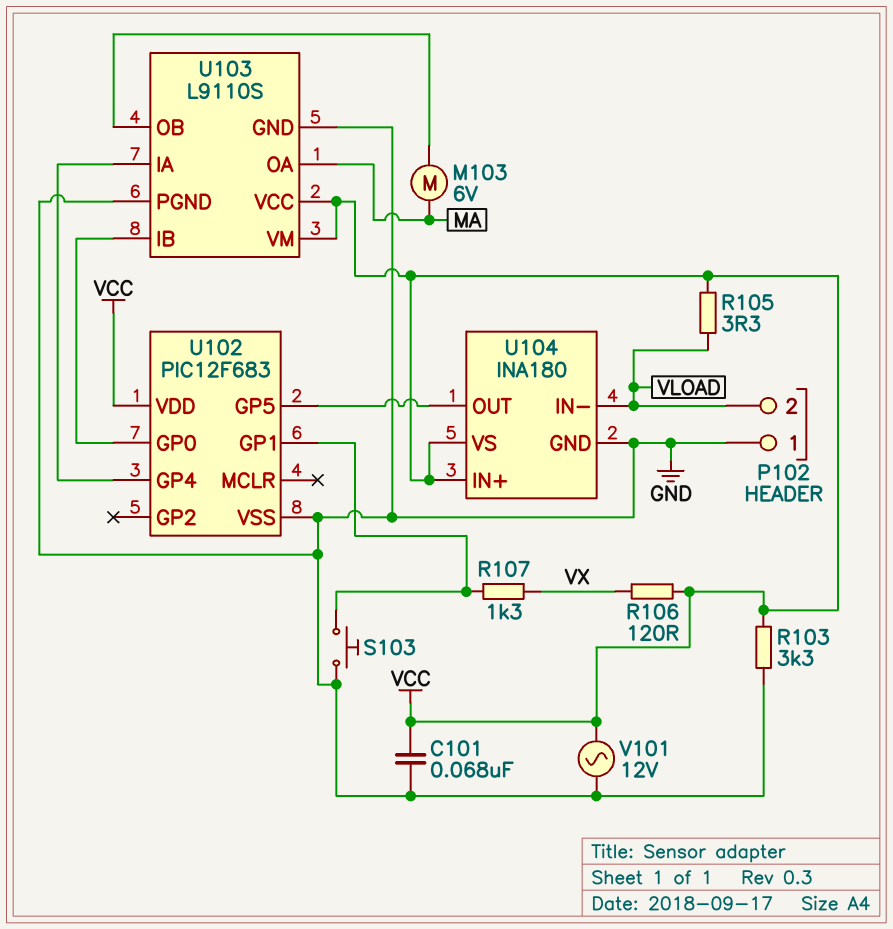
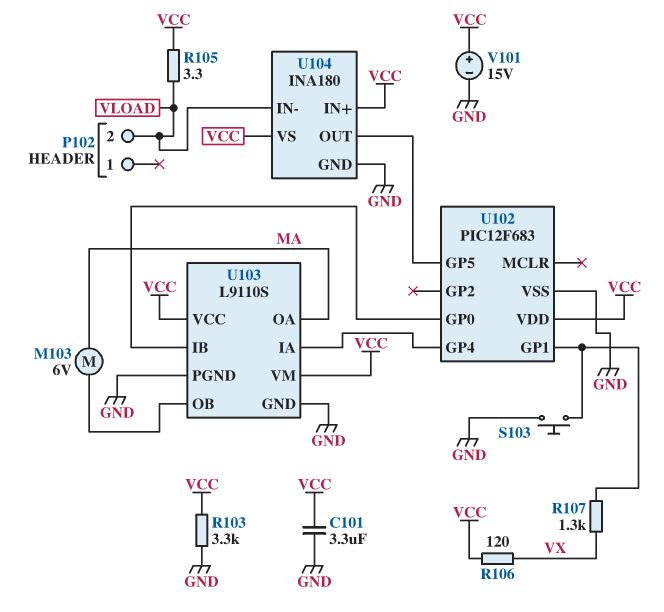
C101: 68nF (GND, VCC) -> 3.3uF (GND, VCC)
P102 pin 1: GND -> none
V101: AC 12V (GND, VCC) -> 15V (plus VCC, minus GND)

